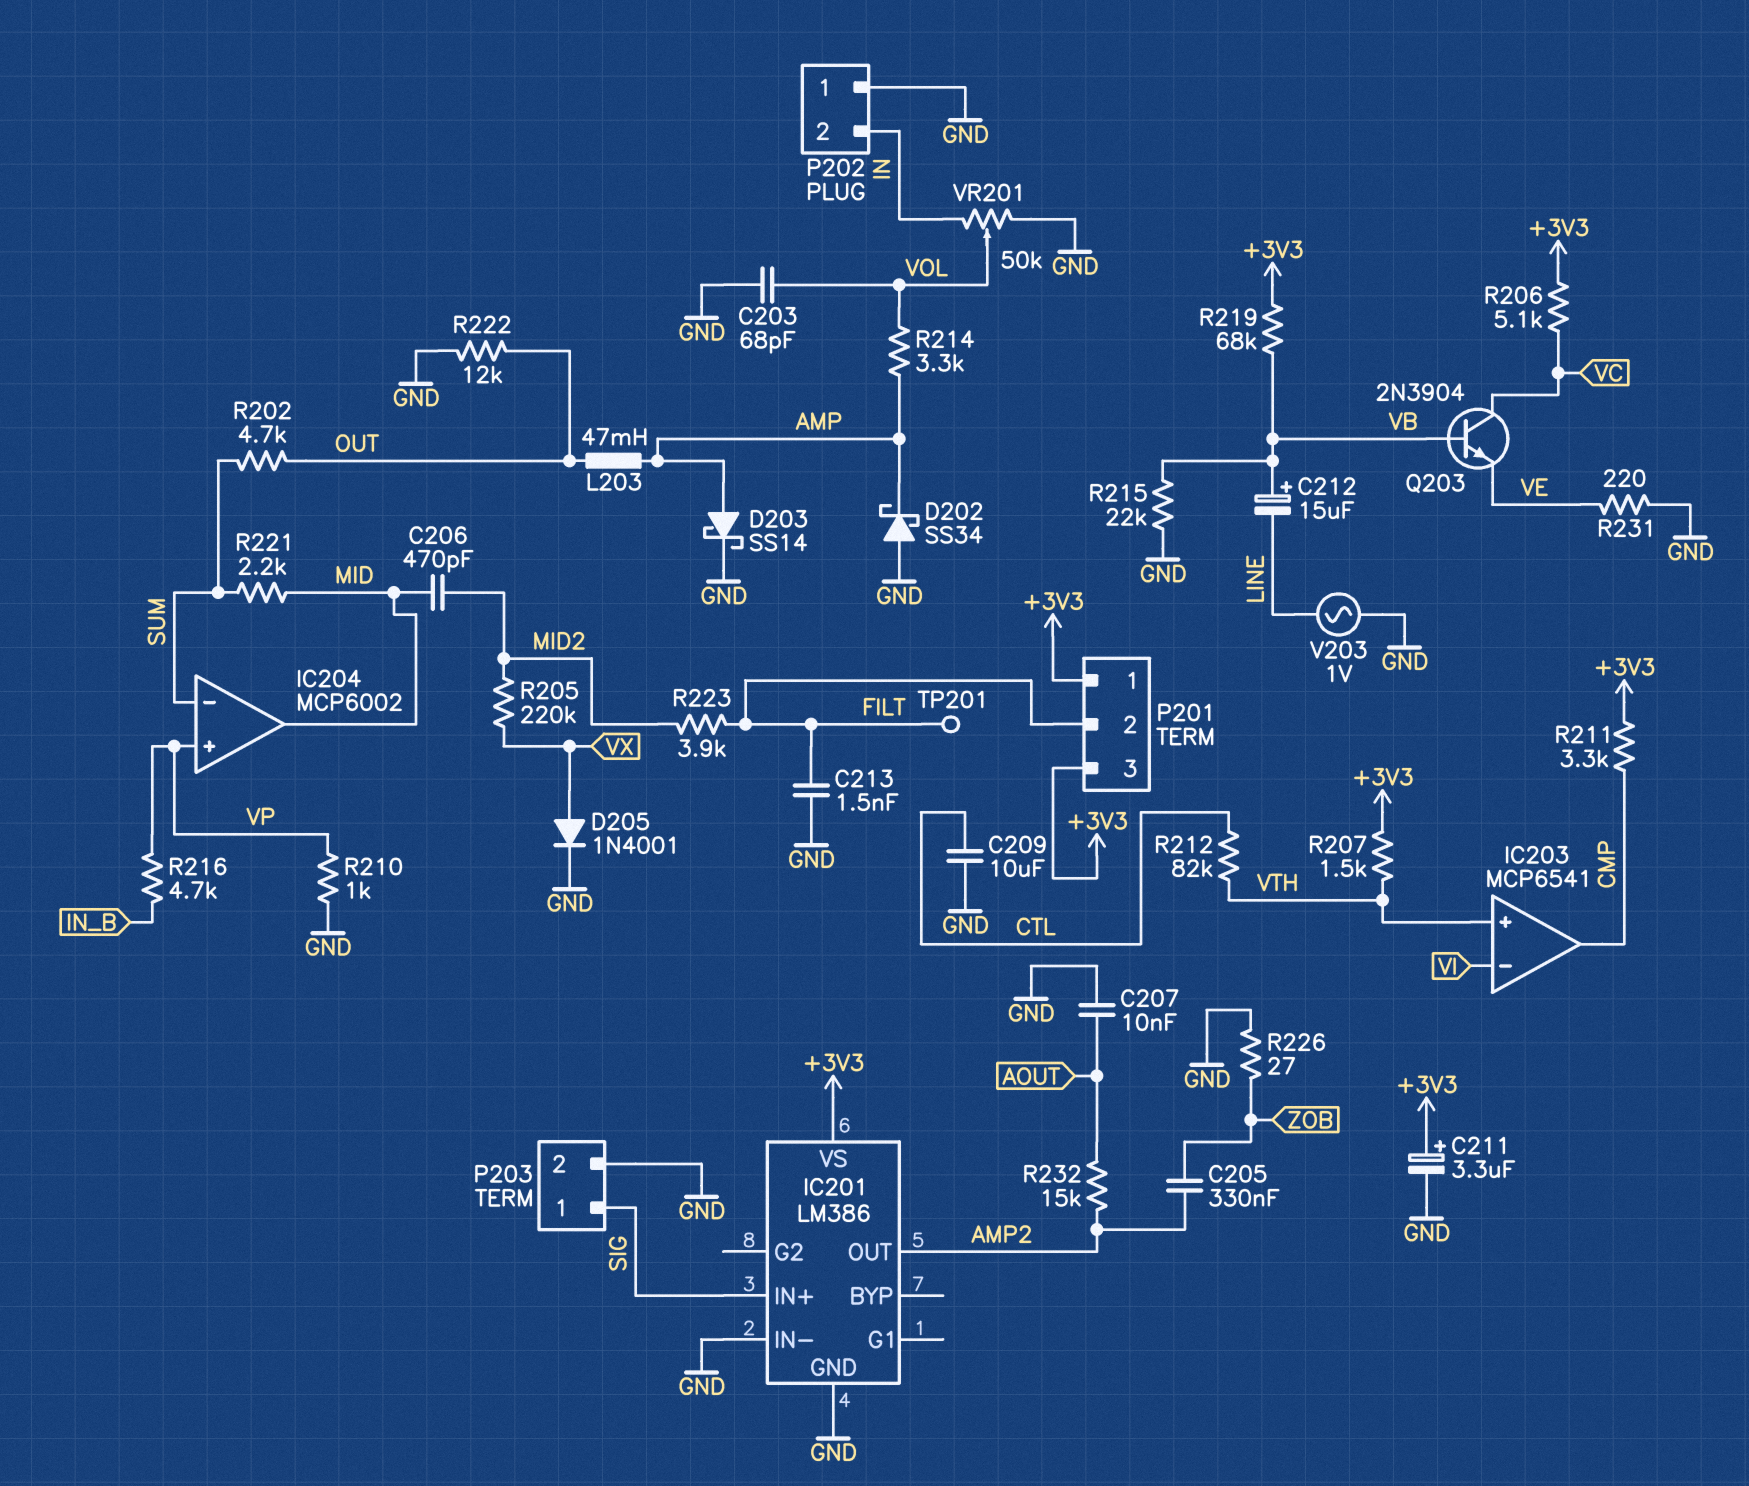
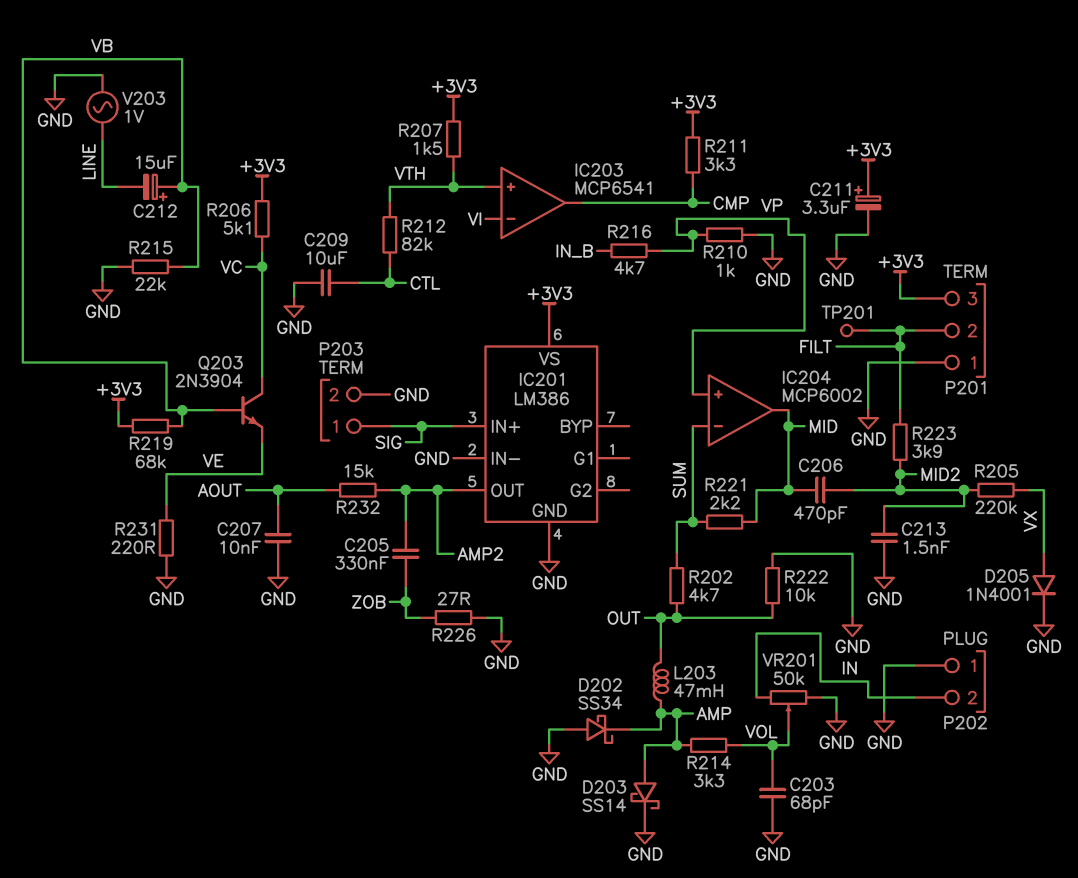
C213: 1.5nF (FILT, GND) -> 1.5nF (GND, MID2)
P201 pin 1: +3V3 -> GND
R222: 12k (GND, OUT) -> 10k (GND, OUT)

